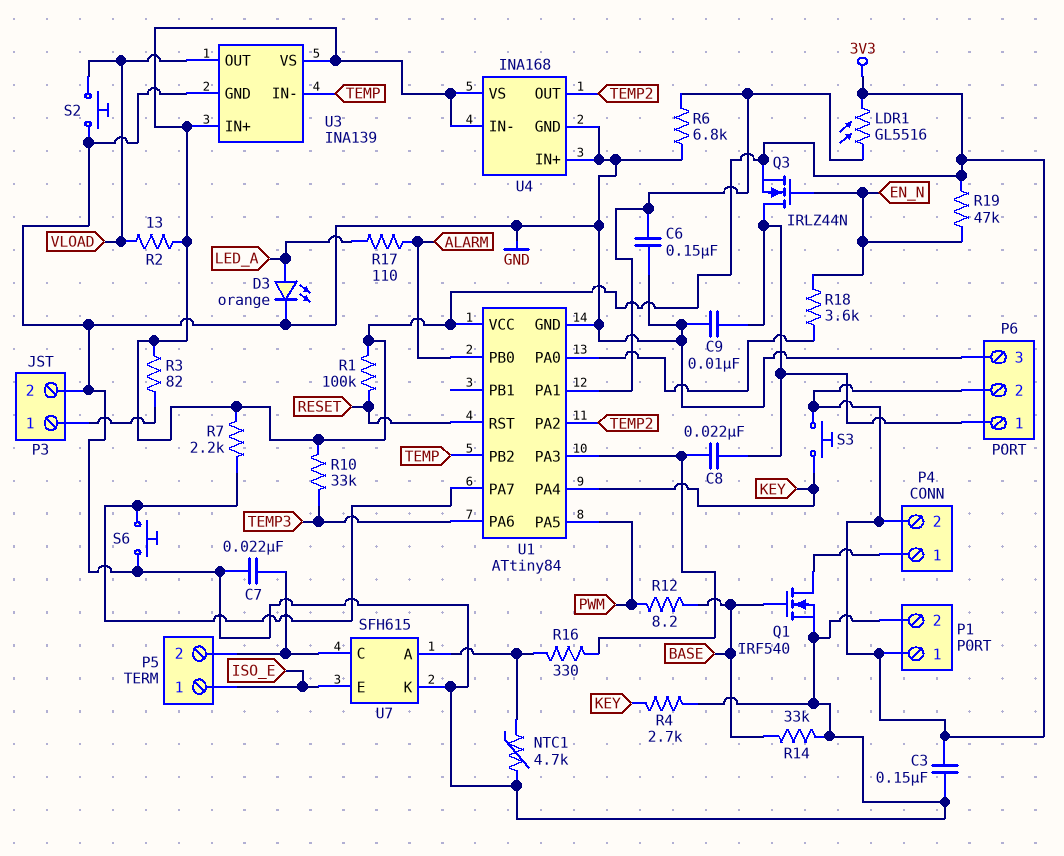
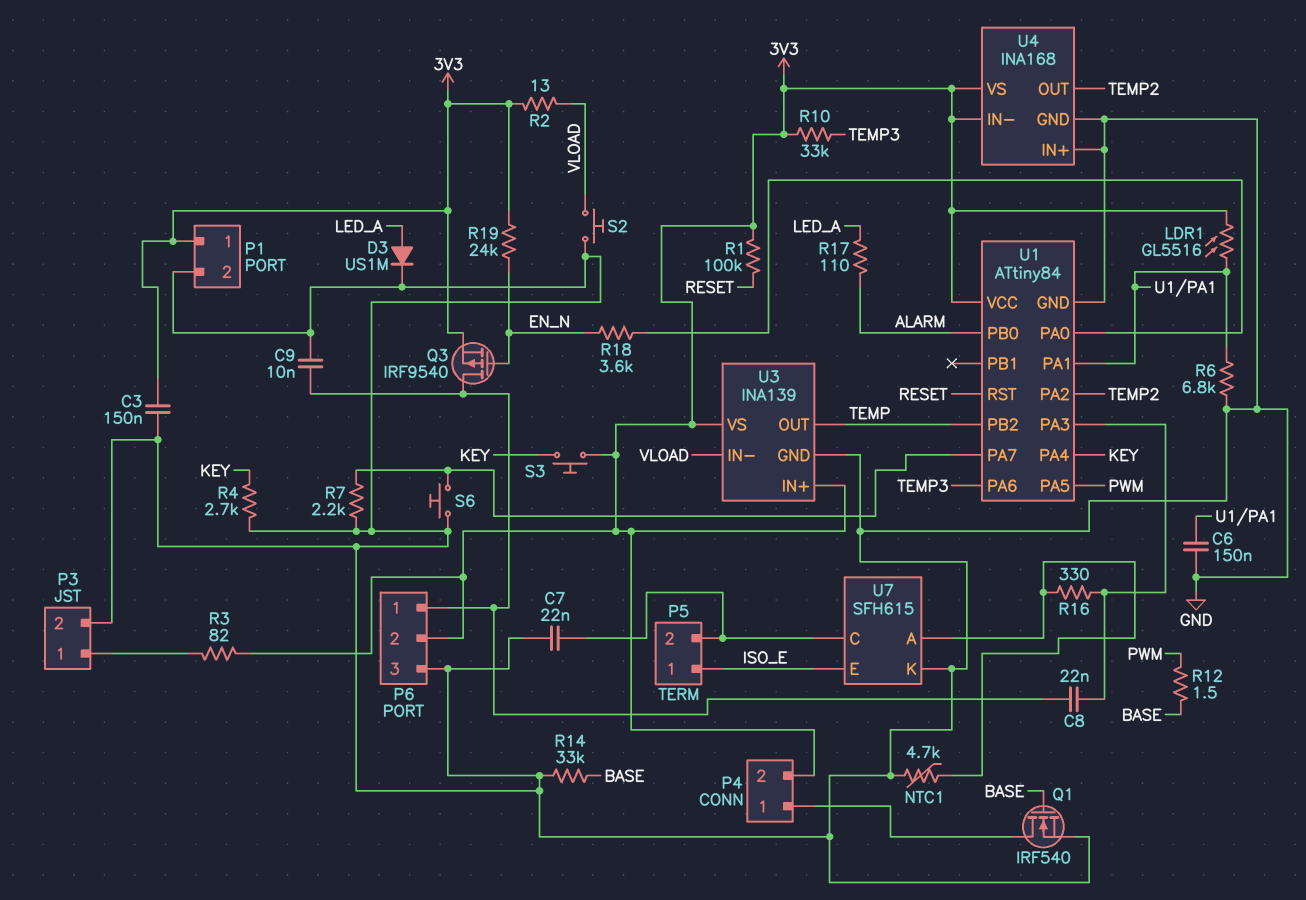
D3: LED orange (A LED_A, K GND) -> diode US1M (A LED_A, K GND)
Q3: NMOS IRLZ44N (G EN_N, D P6/1, S 3V3) -> PMOS IRF9540 (G EN_N, D P6/1, S 3V3)
R7: 2.2k (3V3, U1/PA7) -> 2.2k (GND, U1/PA7)
R12: 8.2 (BASE, PWM) -> 1.5 (BASE, PWM)
R19: 47k (3V3, EN_N) -> 24k (3V3, EN_N)
U3 pin IN-: TEMP -> VLOAD
U3 pin OUT: VLOAD -> TEMP

